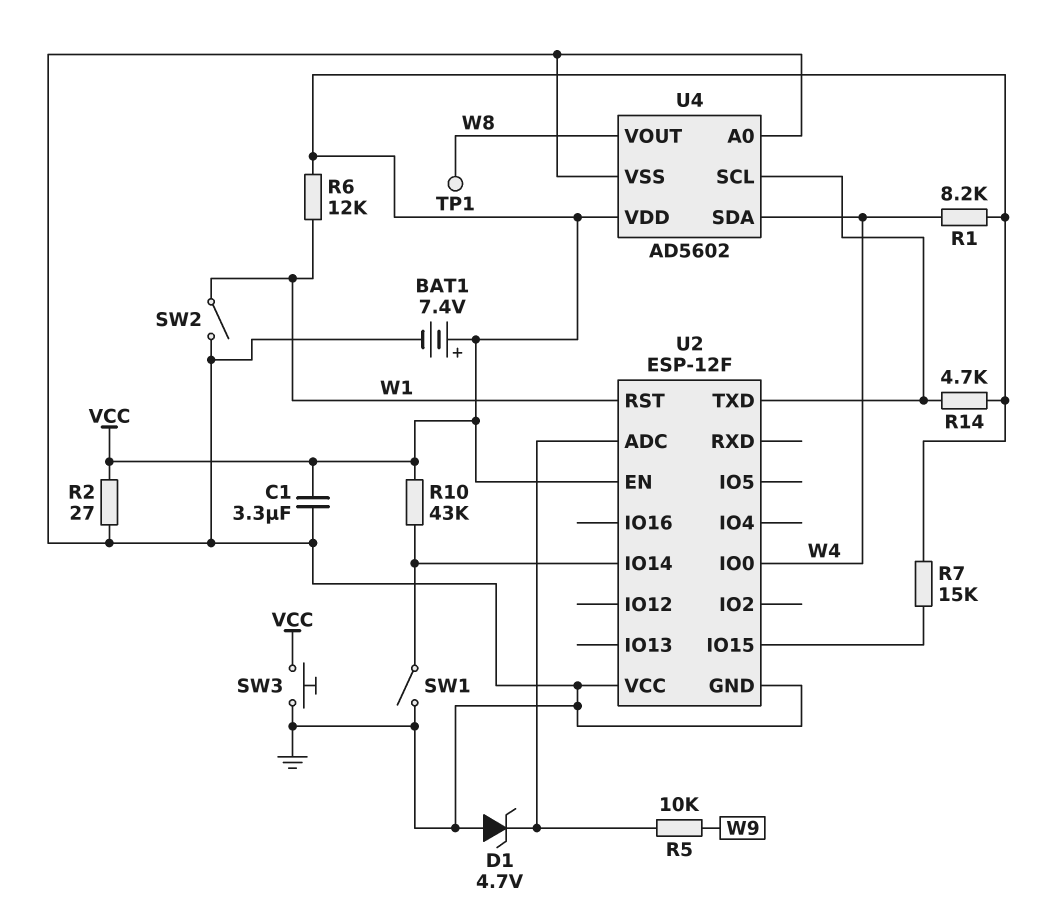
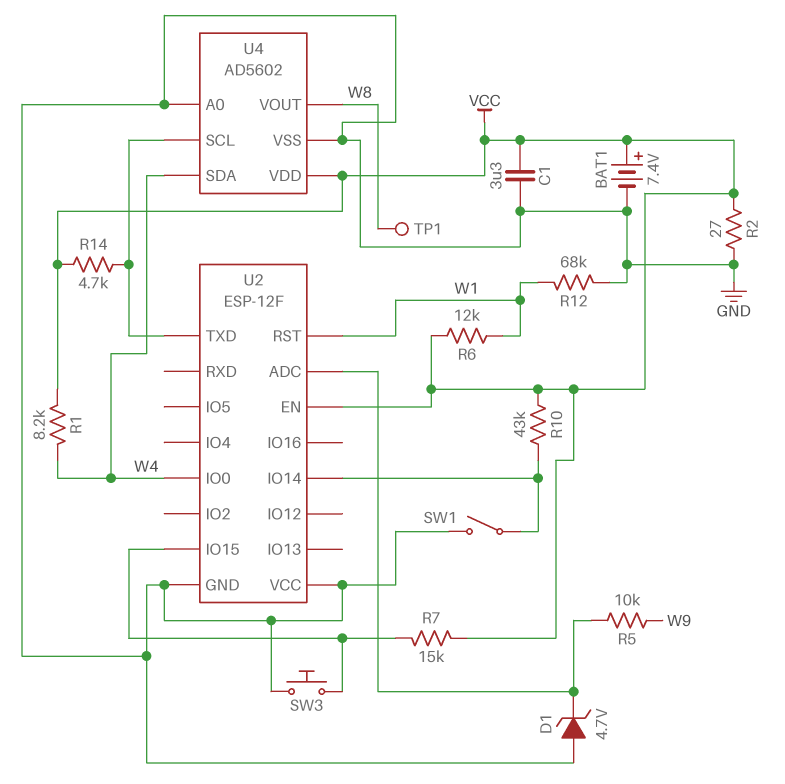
R12: none -> 68k (GND, W1)
SW2: switch (GND, W1) -> none
SW3: button (GND, VCC) -> button (GND, U2/IO15)

